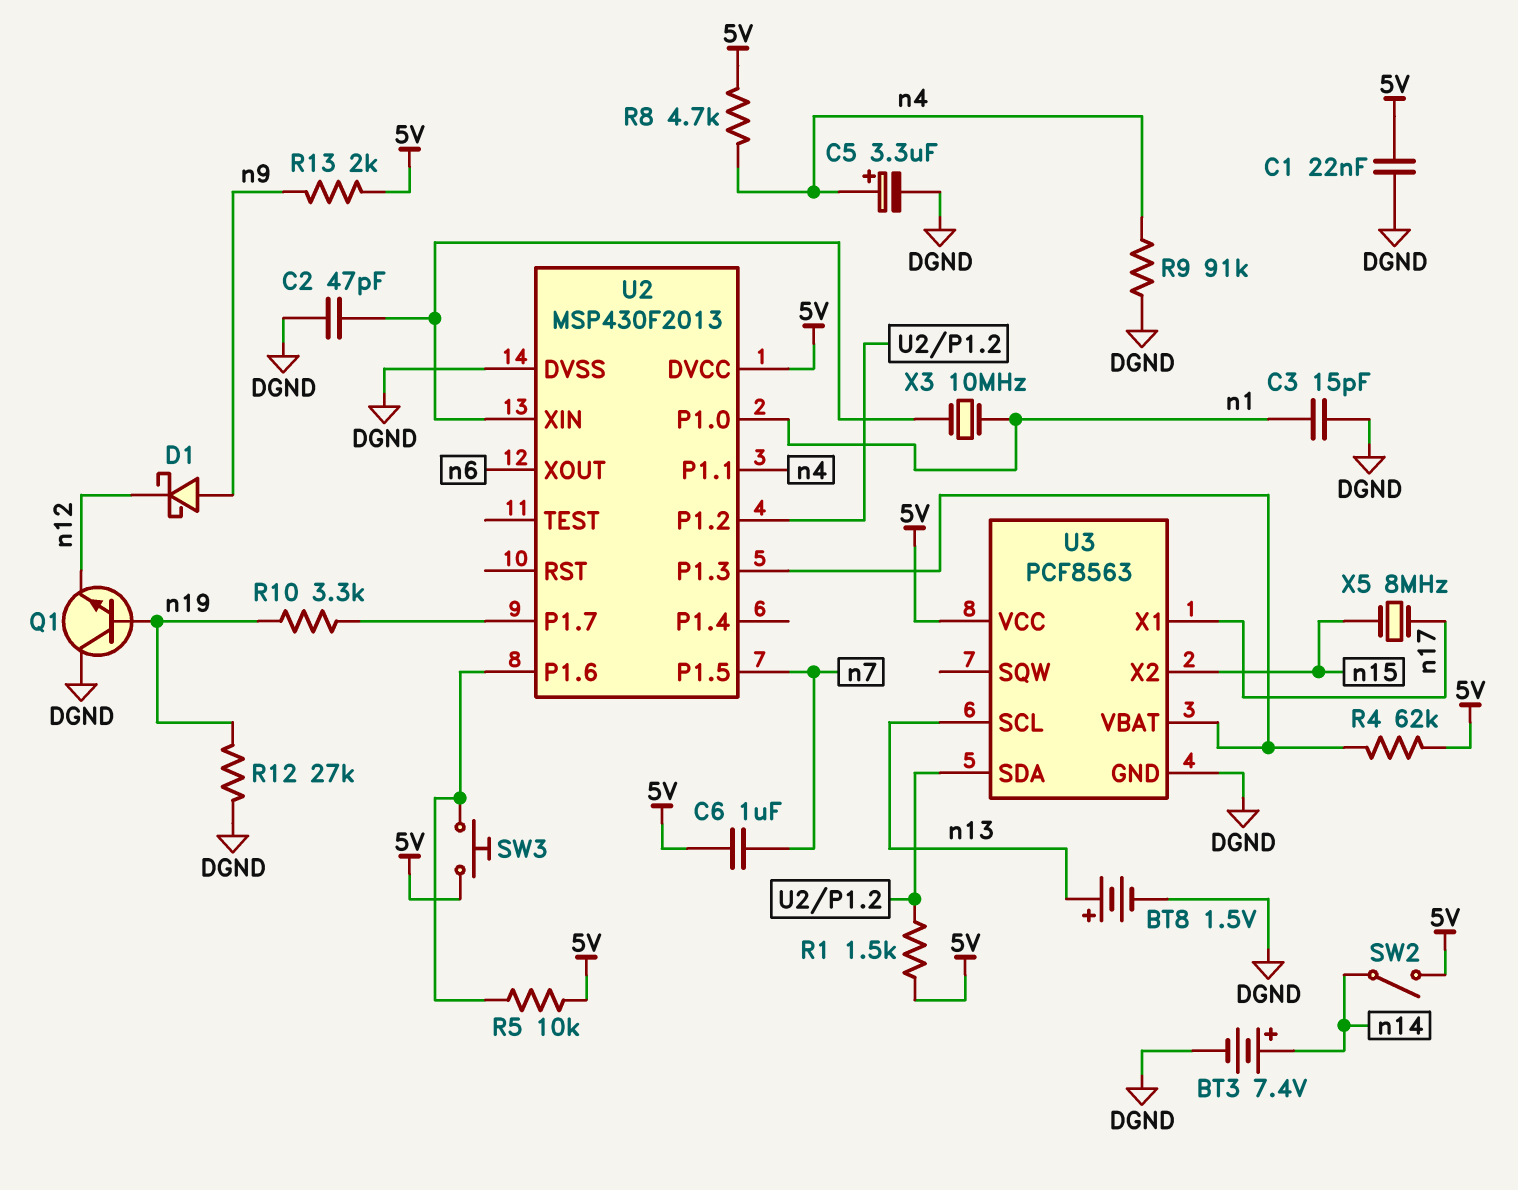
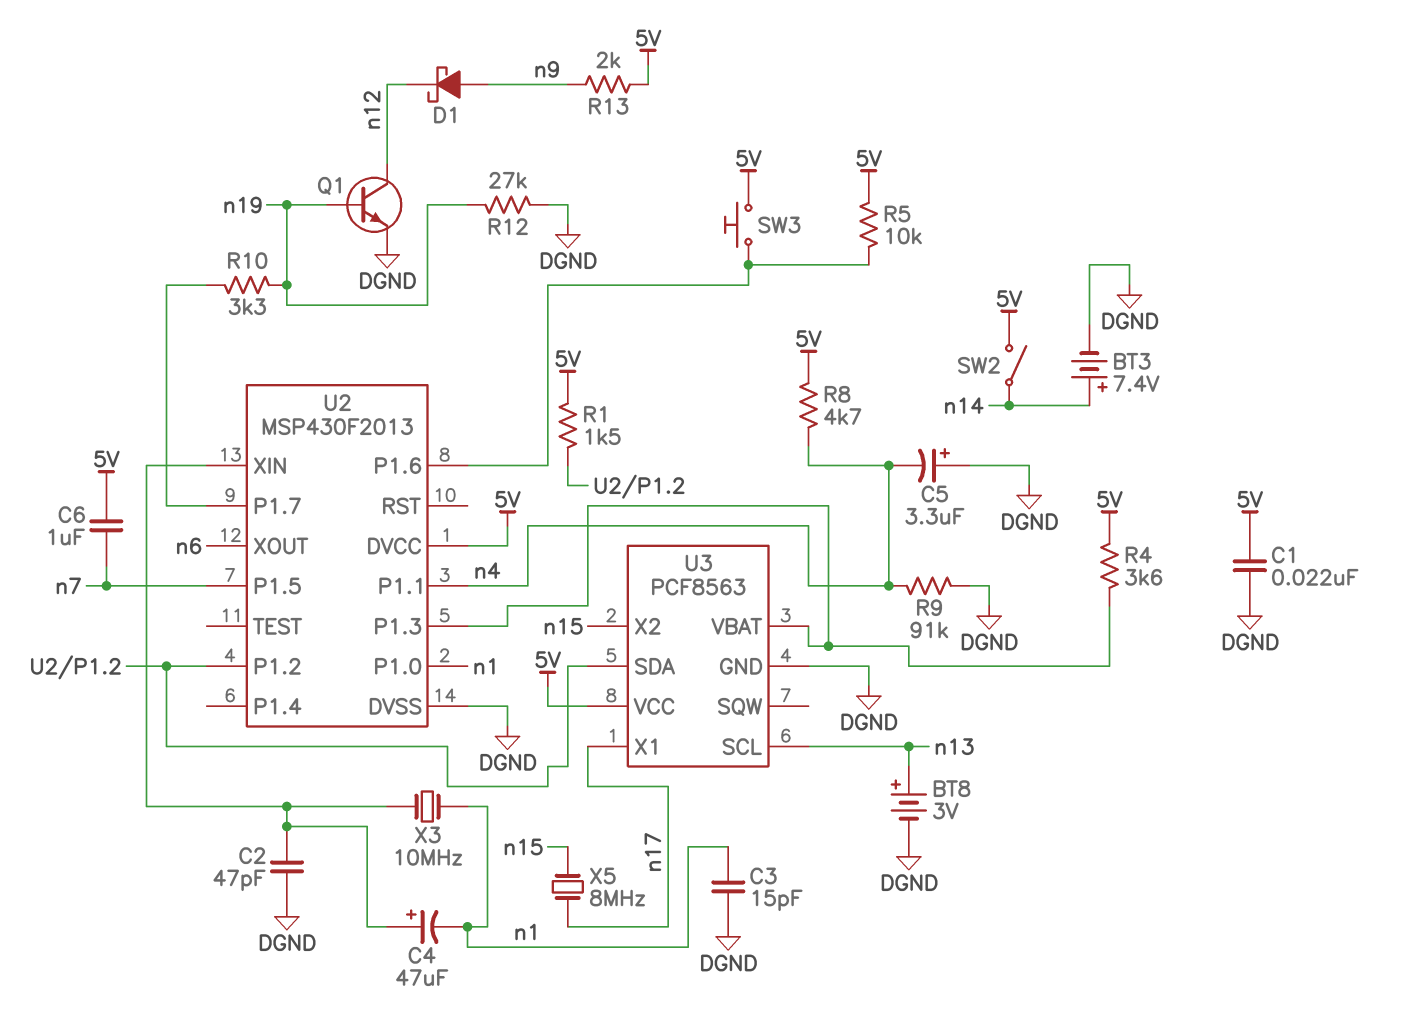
BT8: 1.5V (plus n13, minus DGND) -> 3V (plus n13, minus DGND)
C4: none -> 47uF (plus U2/XIN, minus n1)
C5: 3.3uF (plus n4, minus DGND) -> 3.3uF (plus DGND, minus n4)
Q1: NPN (B n19, C DGND, E n12) -> NPN (B n19, C n12, E DGND)
R4: 62k (5V, U2/P1.3) -> 3.6k (5V, U2/P1.3)

